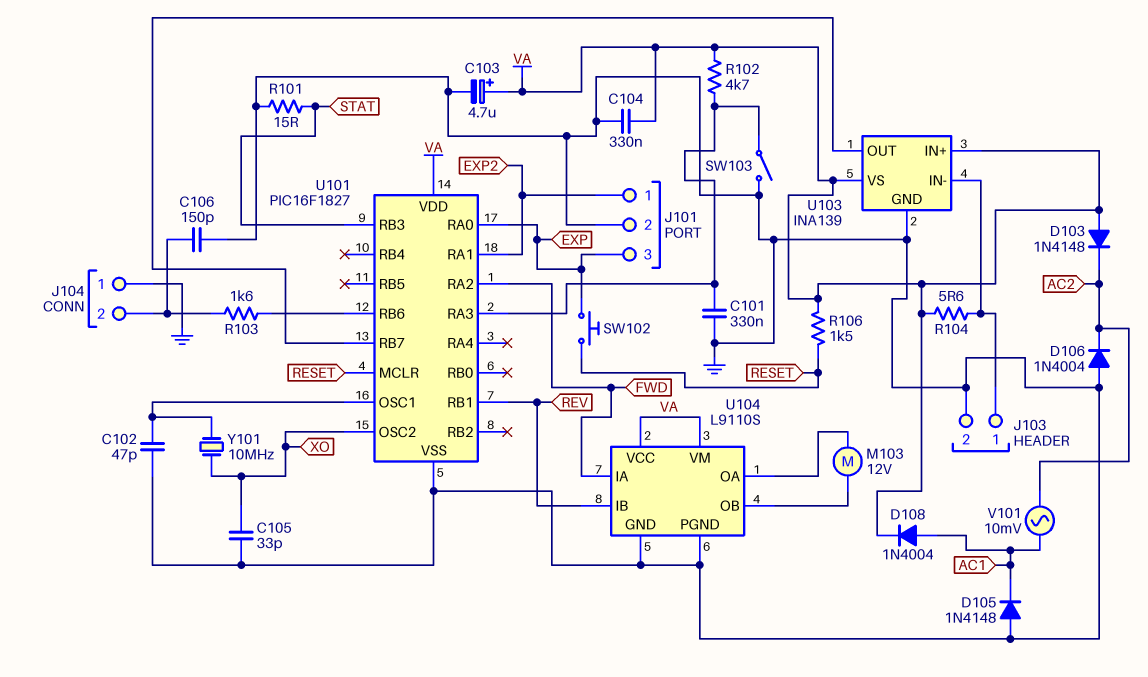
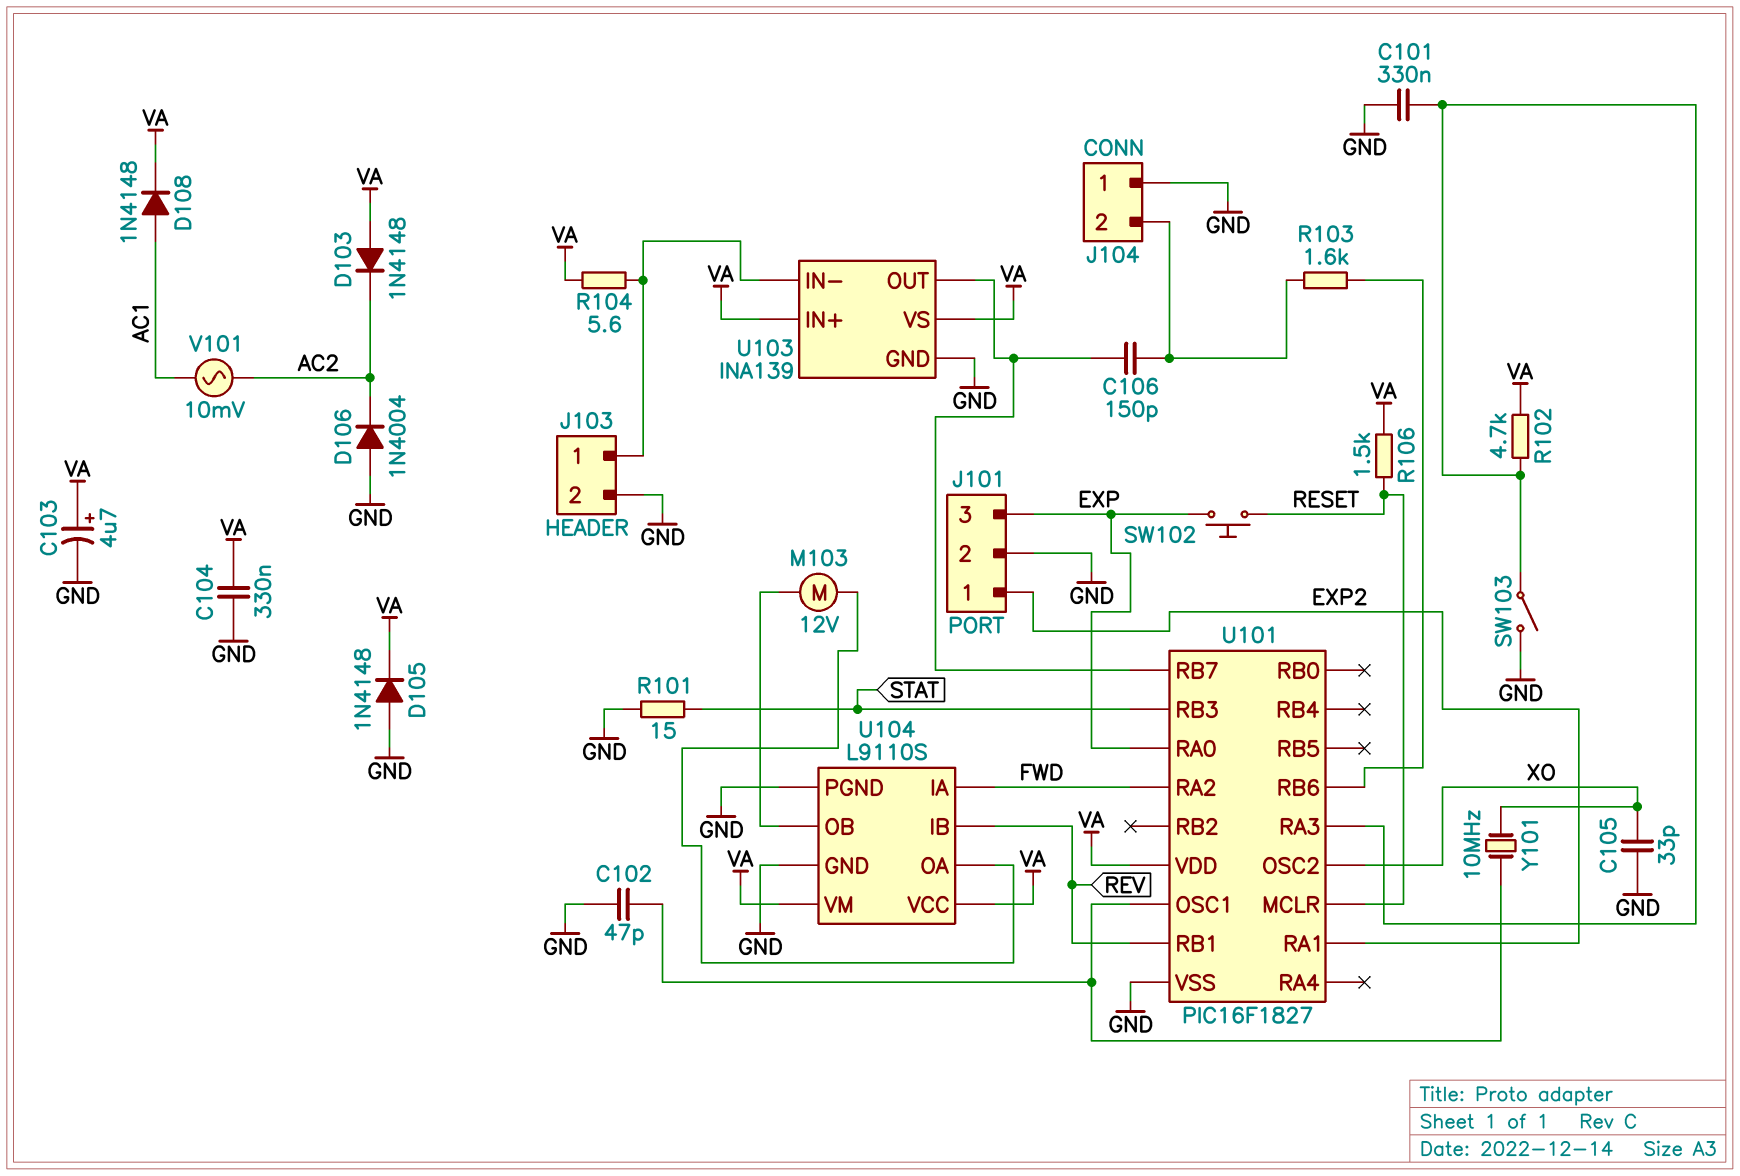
C106: 150pF (GND, J104/2) -> 150pF (J104/2, U101/RB7)
D105: diode 1N4148 (A GND, K AC1) -> diode 1N4148 (A GND, K VA)
D108: diode 1N4004 (A AC1, K VA) -> diode 1N4148 (A AC1, K VA)

